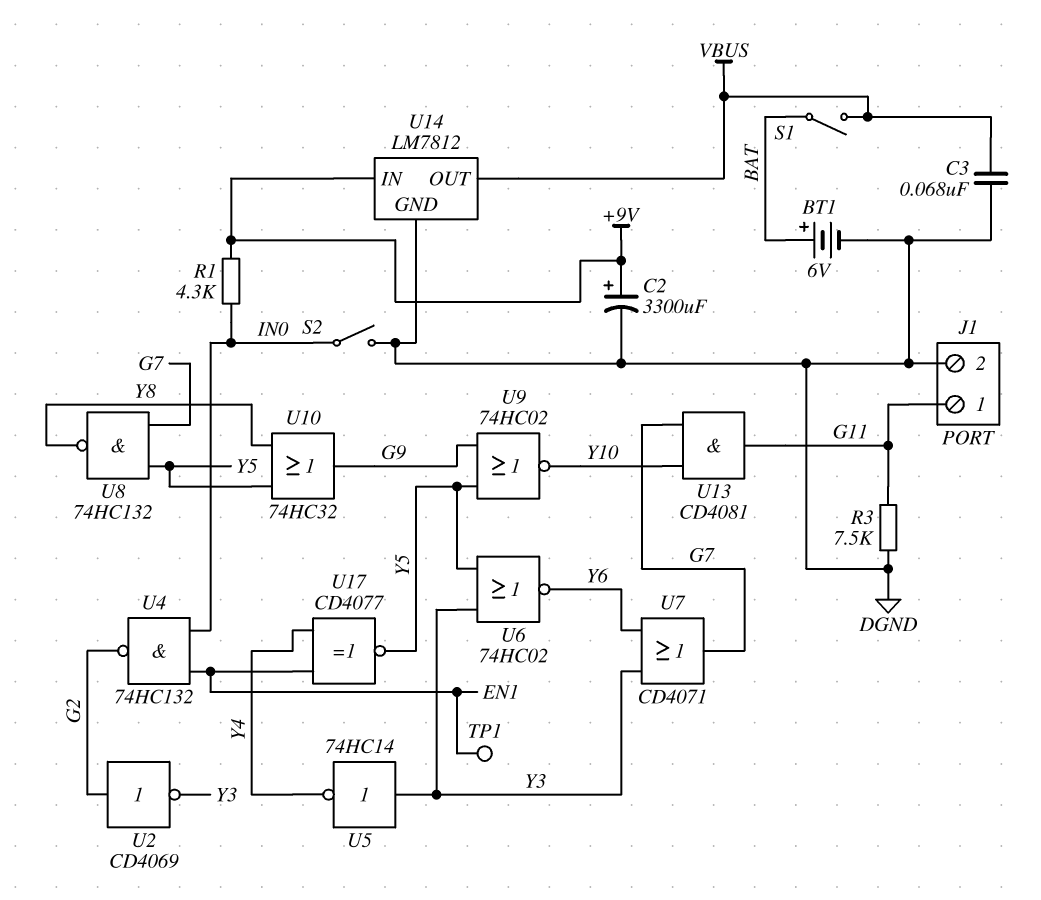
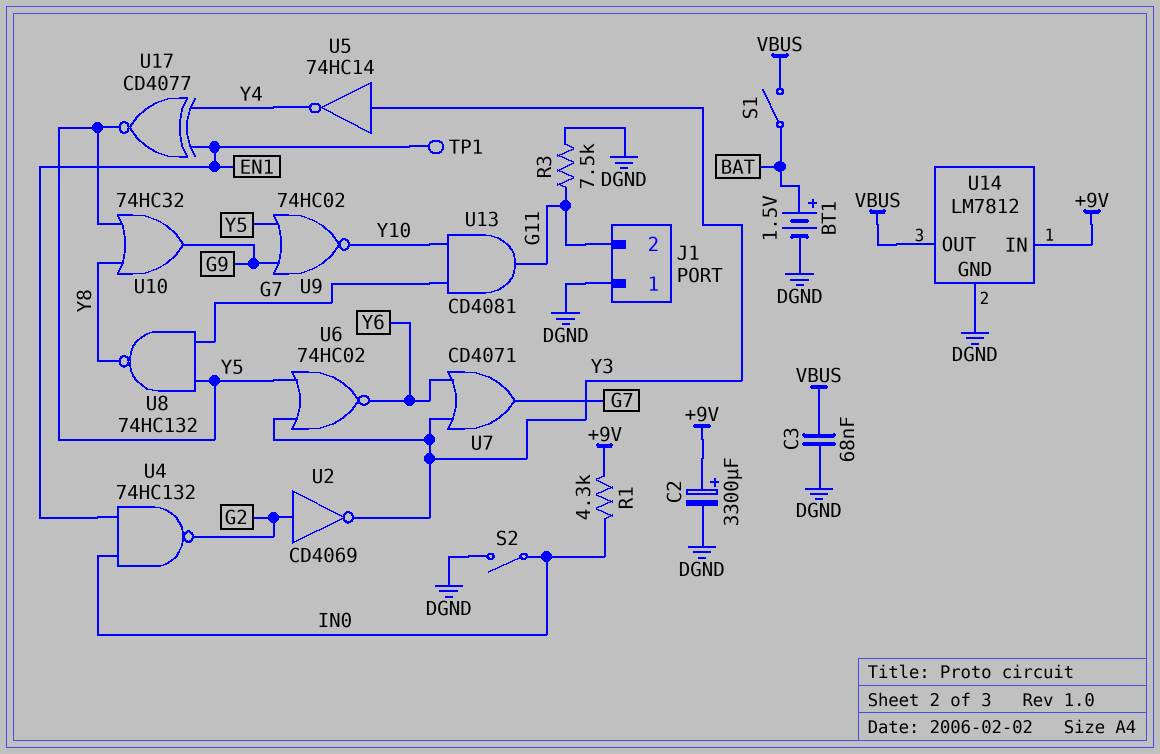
BT1: 6V (plus BAT, minus DGND) -> 1.5V (plus BAT, minus DGND)
J1 pin 1: G11 -> DGND
J1 pin 2: DGND -> G11

